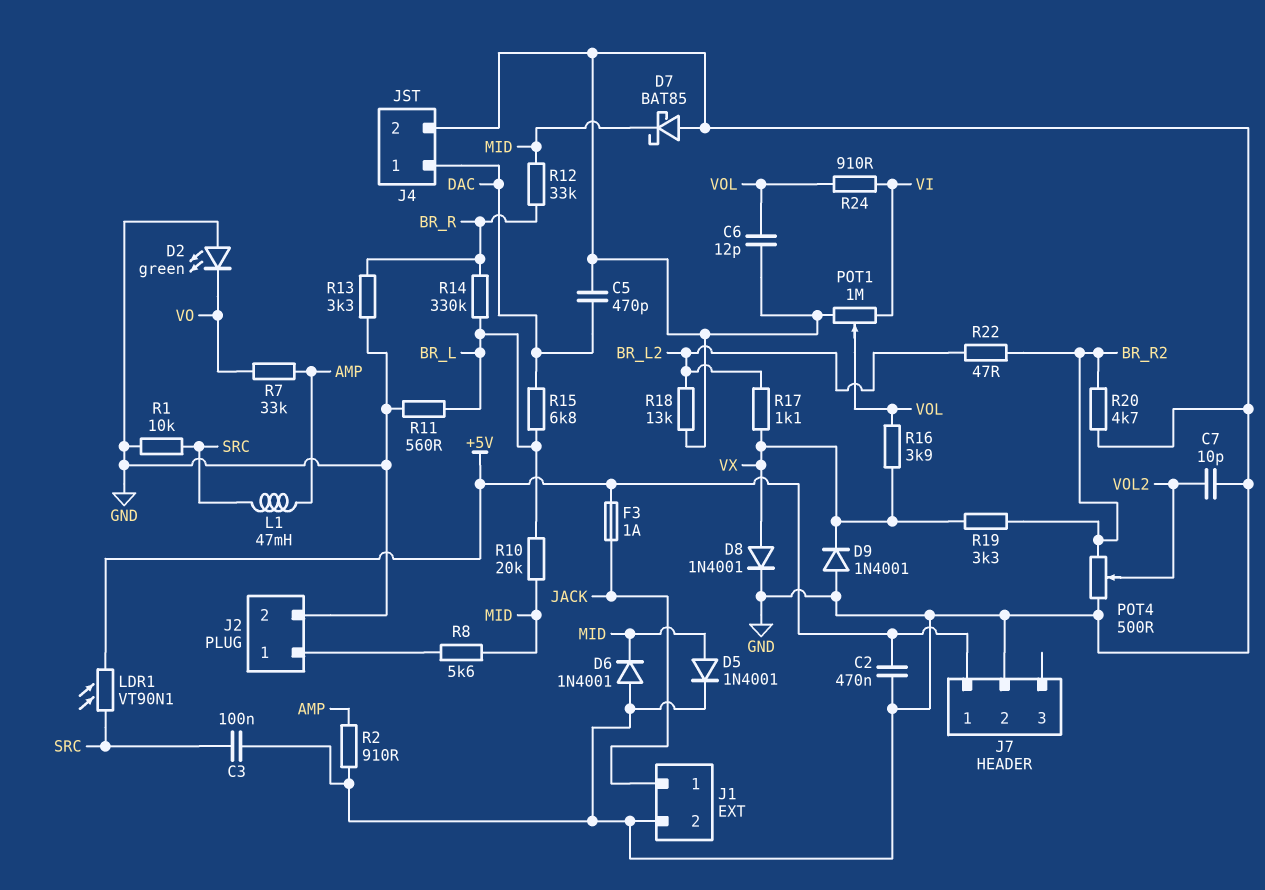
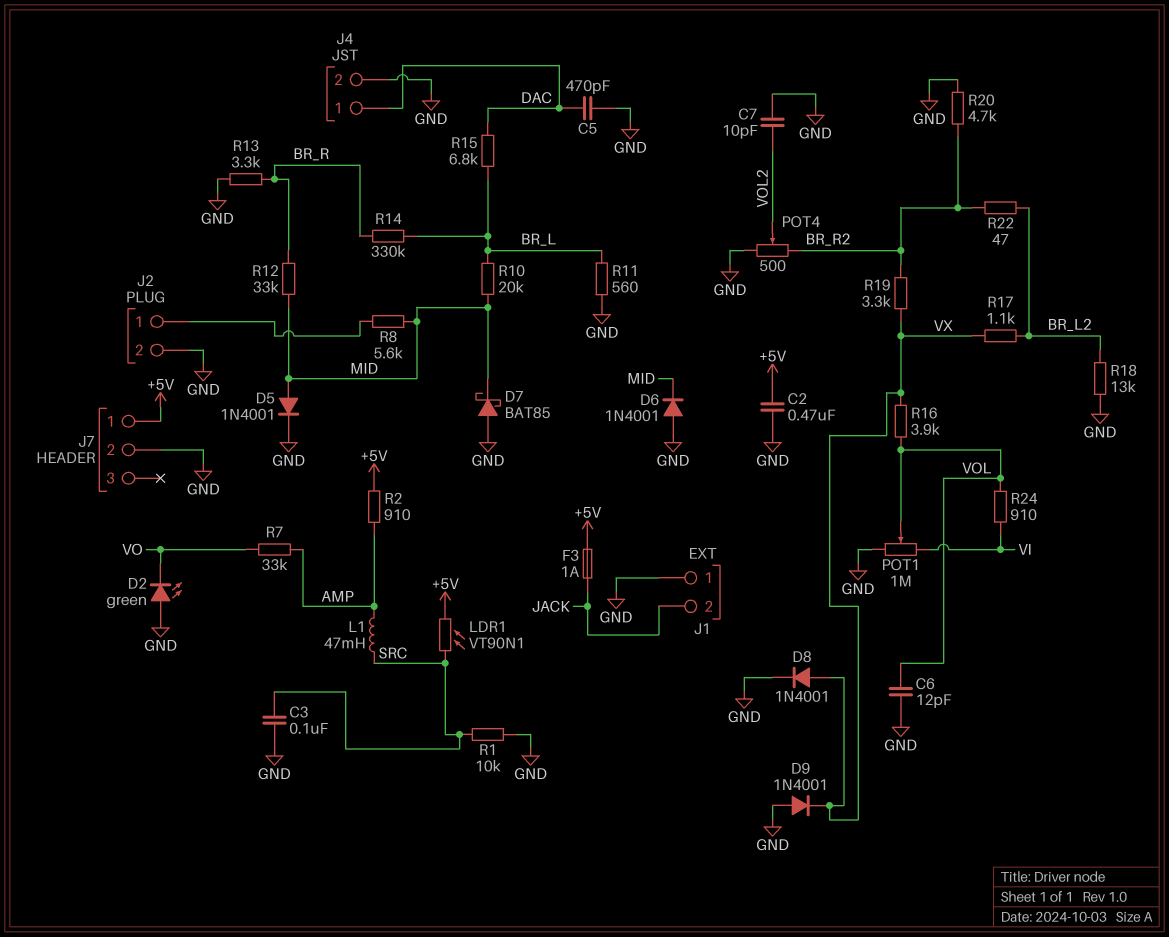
J1 pin 1: JACK -> GND
J1 pin 2: GND -> JACK
R2: 910 (AMP, GND) -> 910 (+5V, AMP)

